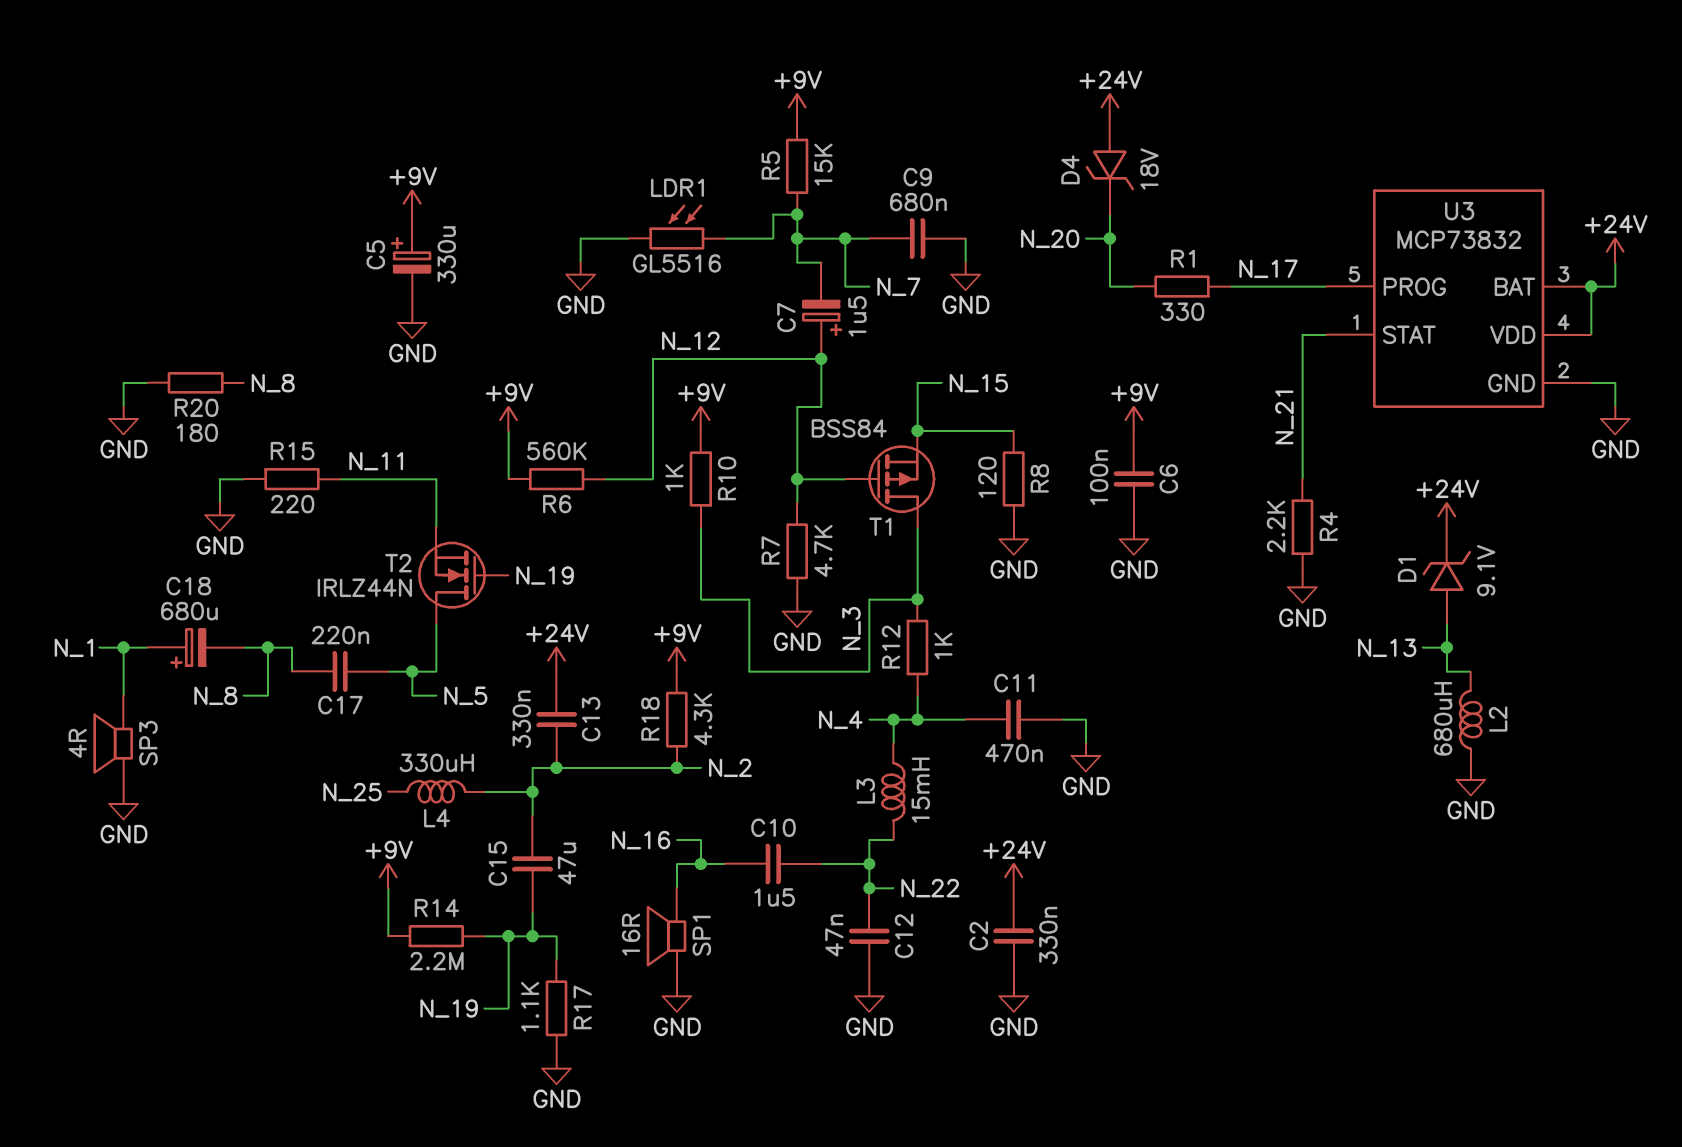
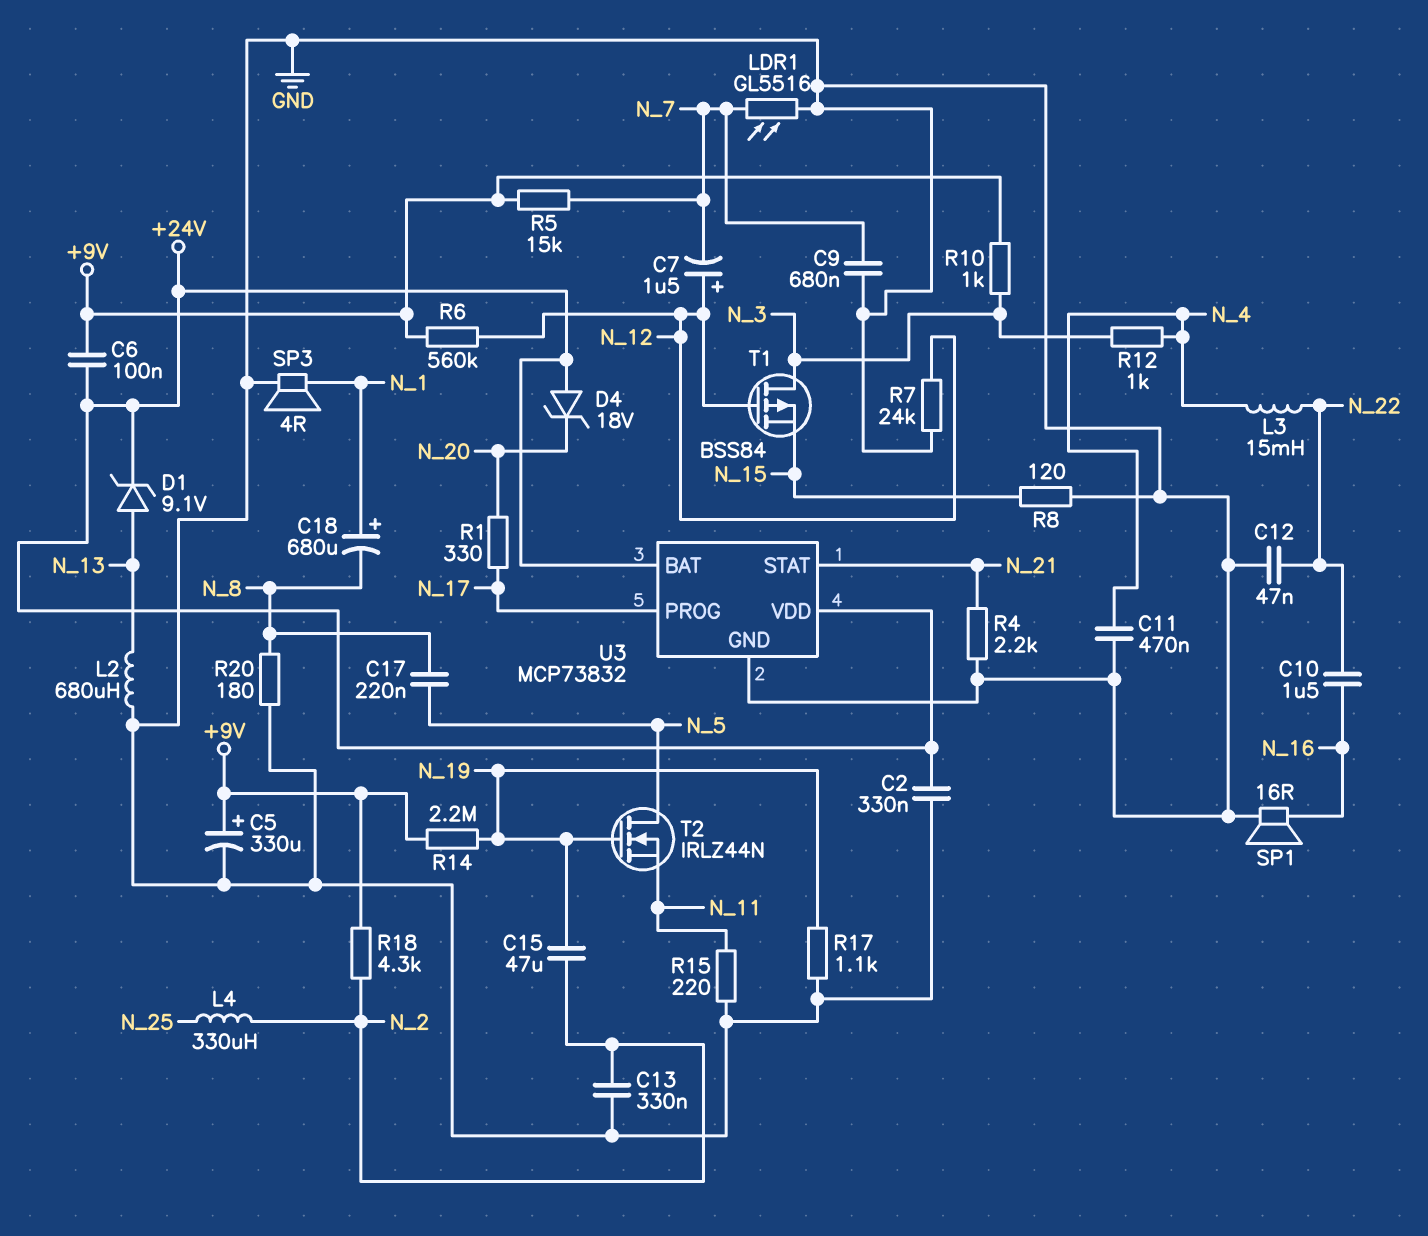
C6: 100nF (+9V, GND) -> 100nF (+9V, +24V)
C13: 330nF (+24V, N_2) -> 330nF (GND, N_2)
R7: 4.7k (GND, N_12) -> 24k (GND, N_12)

